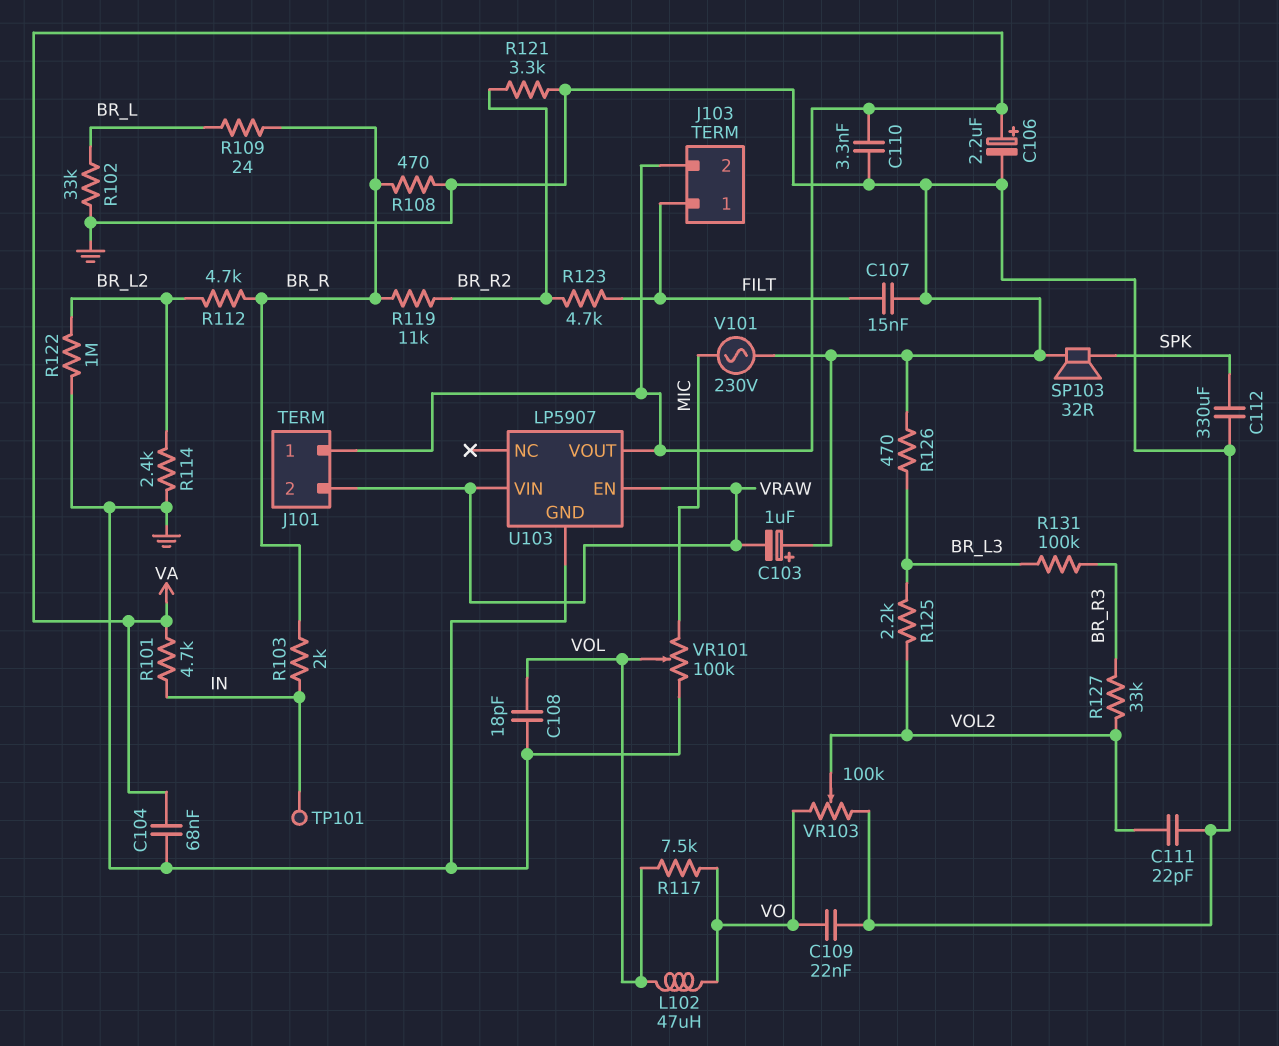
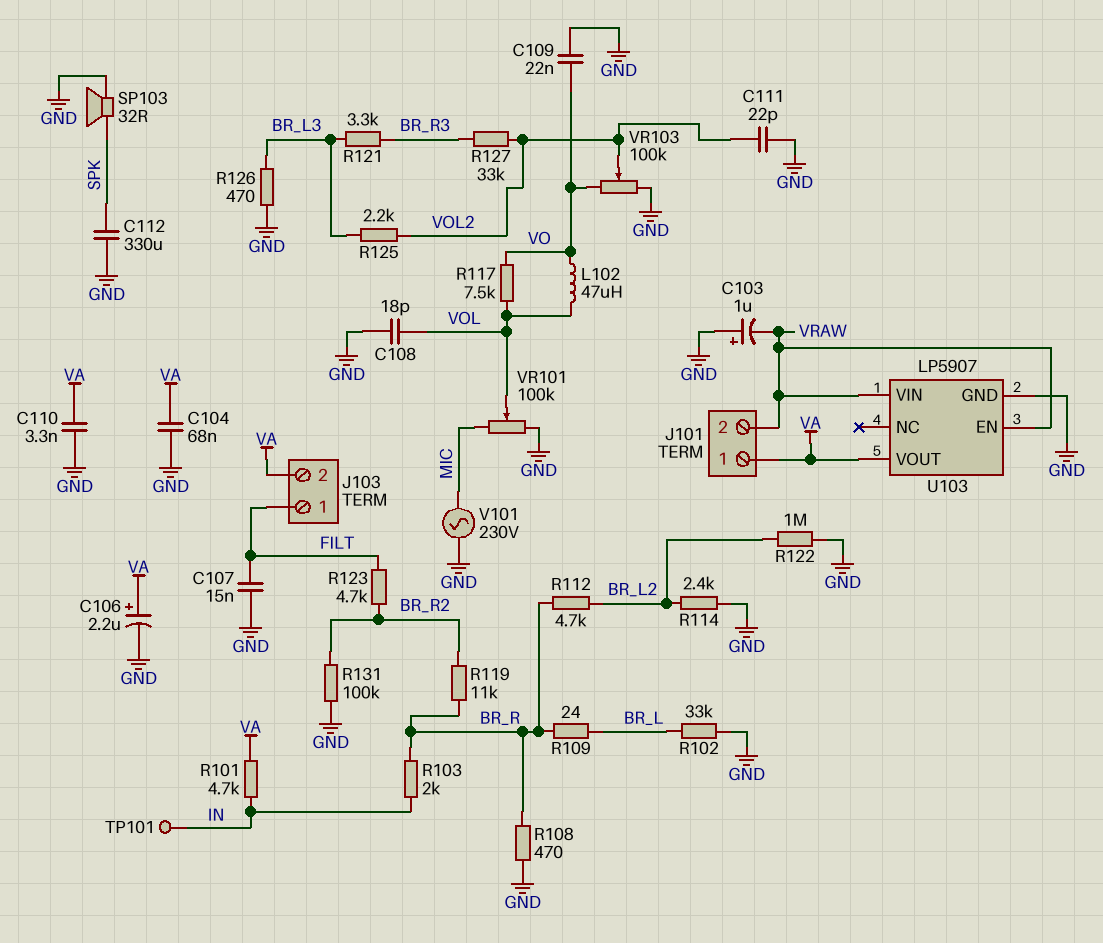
R121: 3.3k (BR_R2, GND) -> 3.3k (BR_L3, BR_R3)
R131: 100k (BR_L3, BR_R3) -> 100k (BR_R2, GND)

